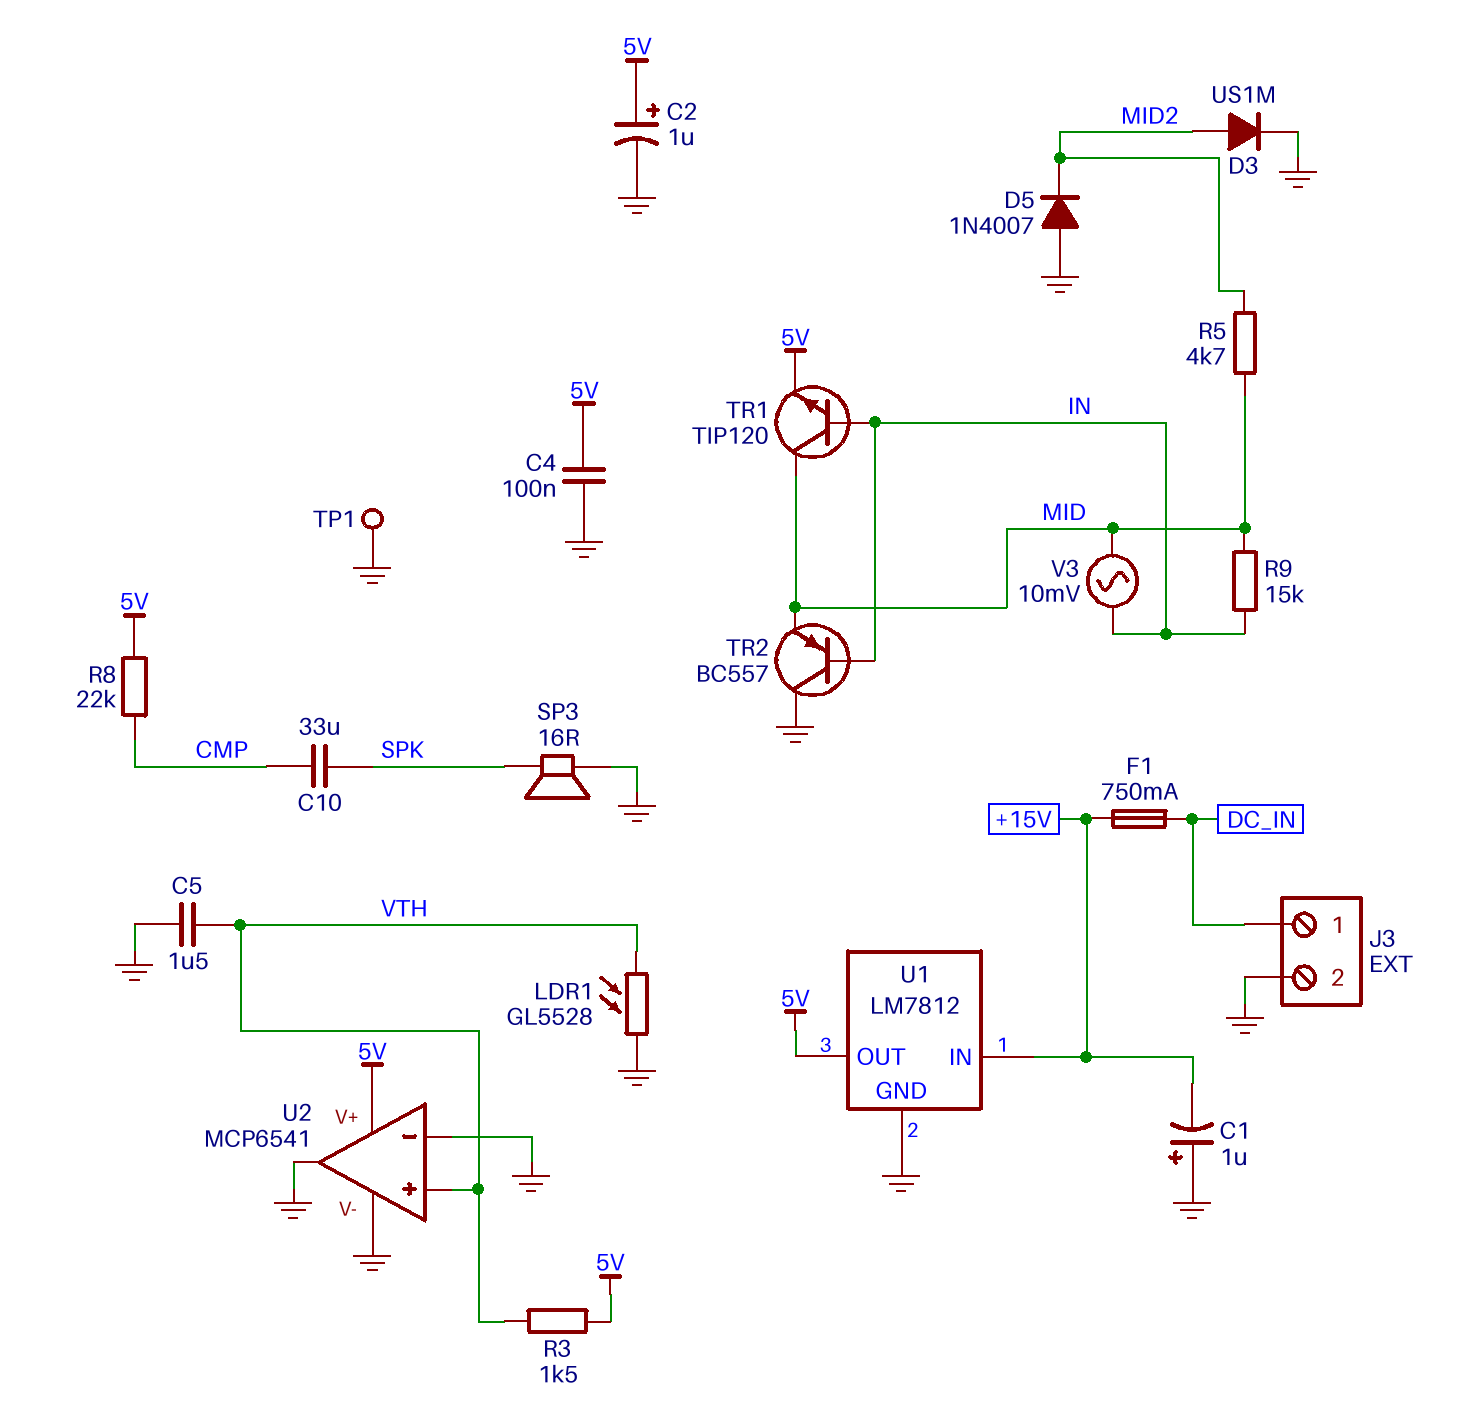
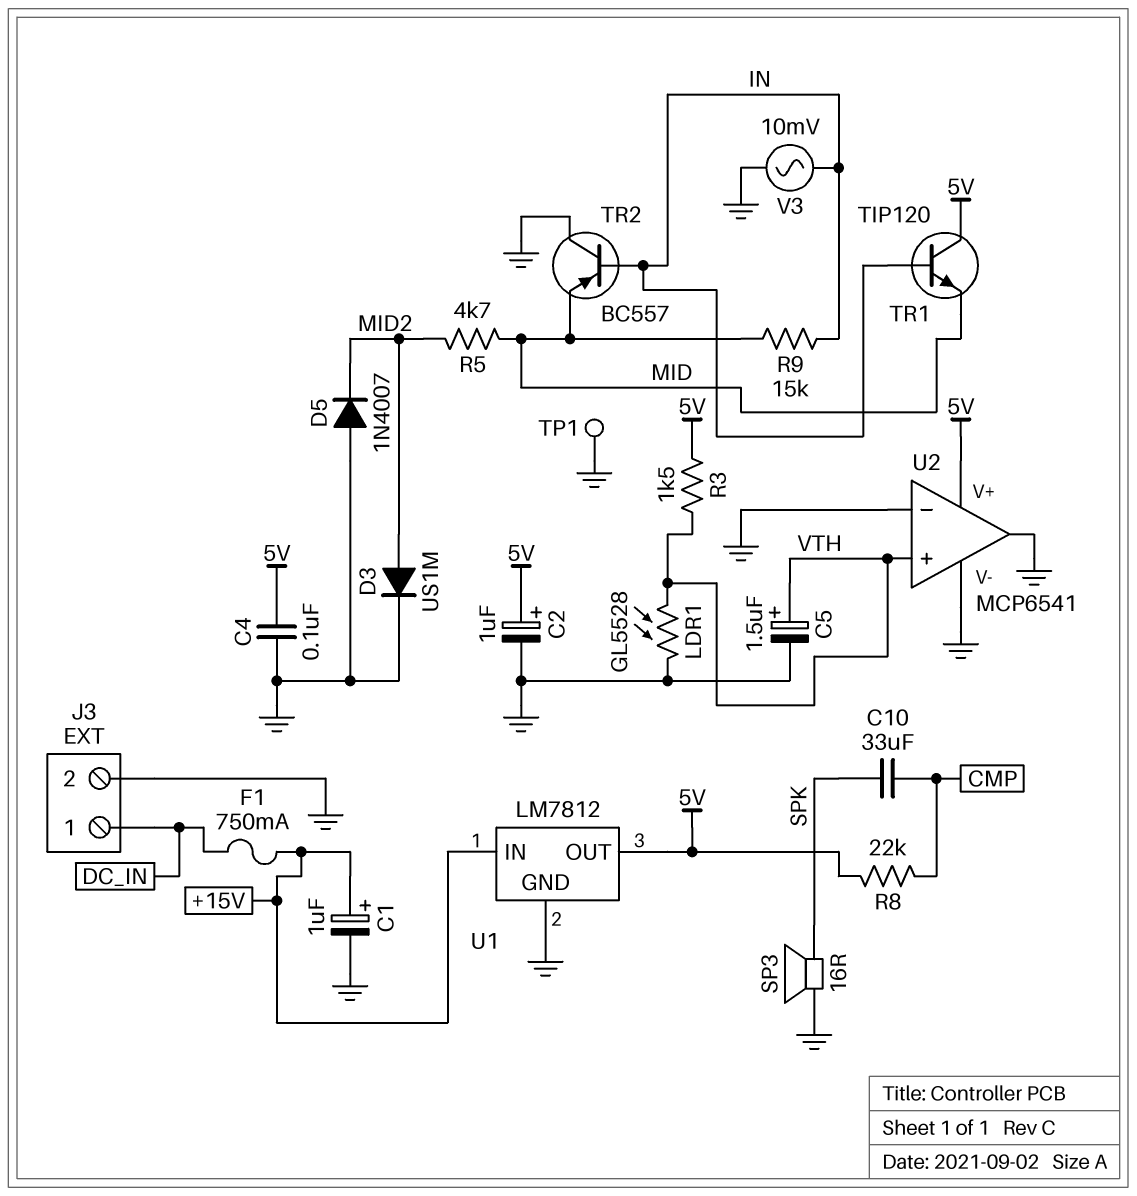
C1: 1uF (plus GND, minus +15V) -> 1uF (plus +15V, minus GND)
C5: 1.5uF (GND, VTH) -> 1.5uF (plus VTH, minus GND)
TR1: NPN TIP120 (B IN, C MID, E 5V) -> NPN TIP120 (B IN, C 5V, E MID)
V3: AC 10mV (IN, MID) -> AC 10mV (GND, IN)

